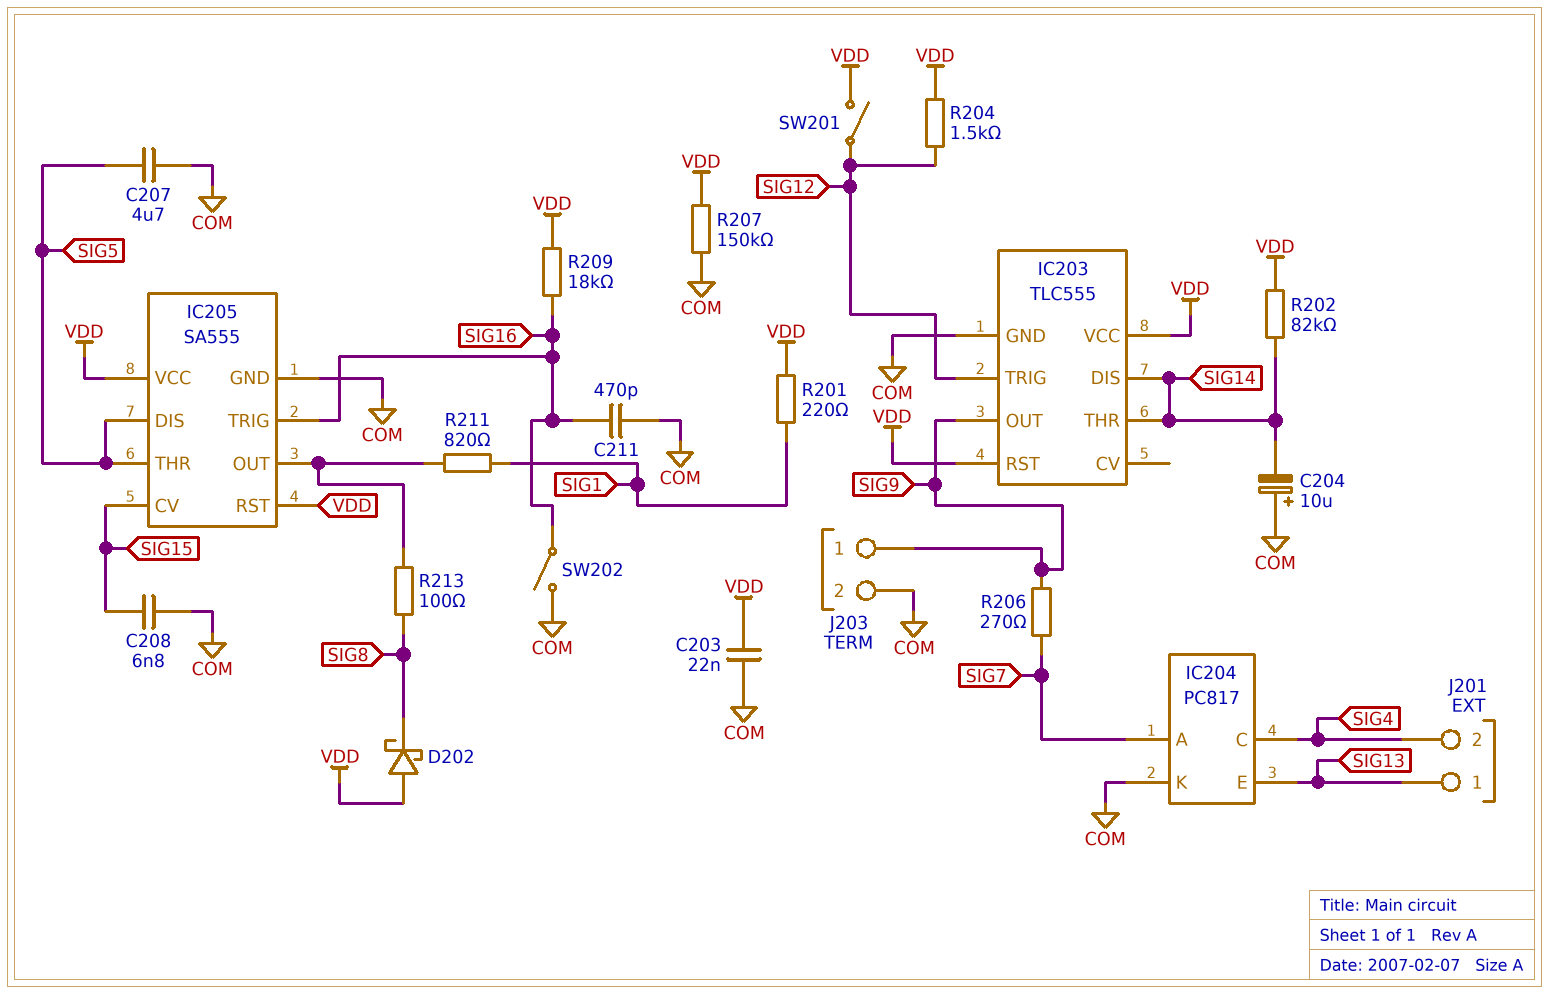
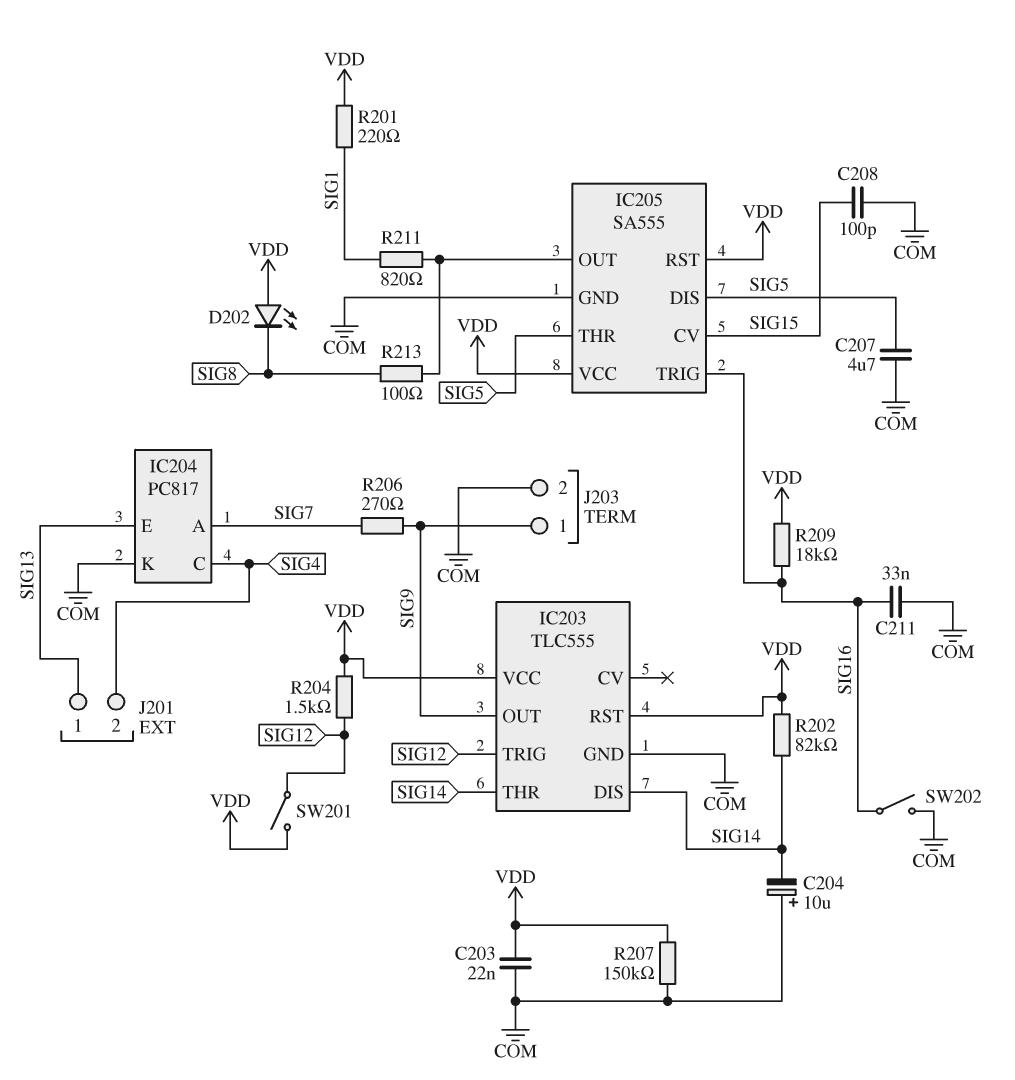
C208: 6.8nF (COM, SIG15) -> 100pF (COM, SIG15)
C211: 470pF (COM, SIG16) -> 33nF (COM, SIG16)
D202: schottky (A VDD, K SIG8) -> LED (A VDD, K SIG8)

